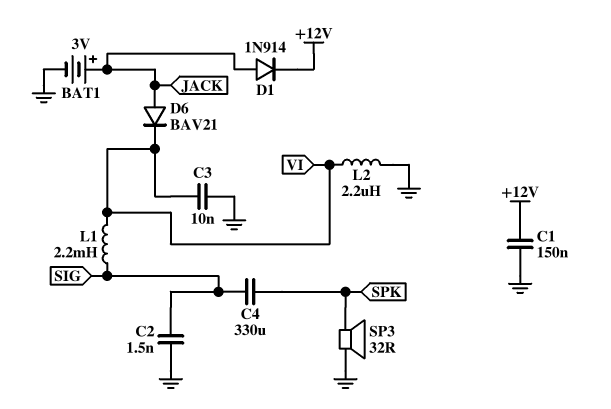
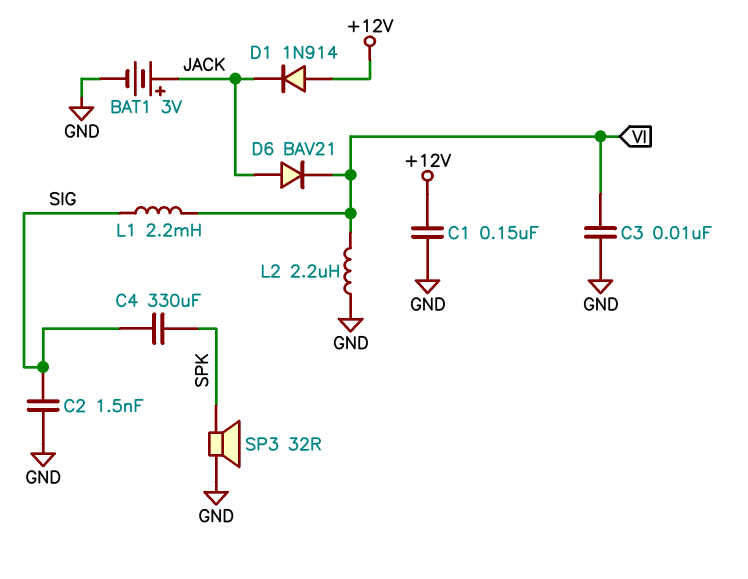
D1: diode 1N914 (A JACK, K +12V) -> diode 1N914 (A +12V, K JACK)

